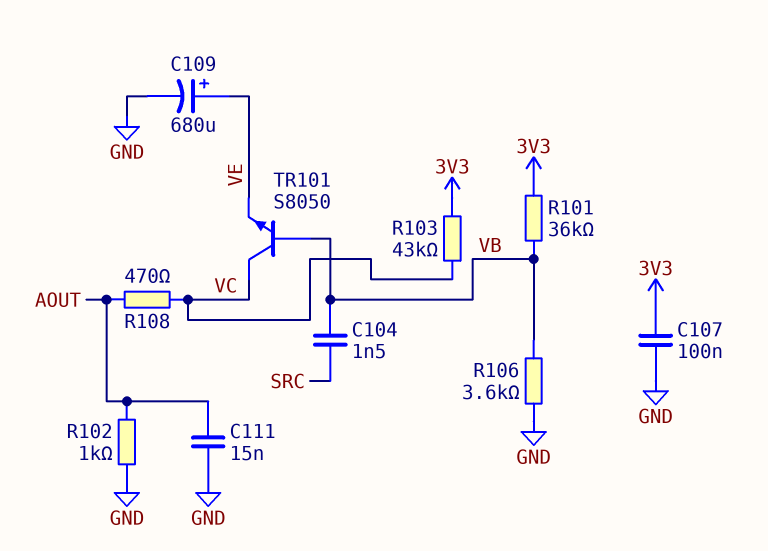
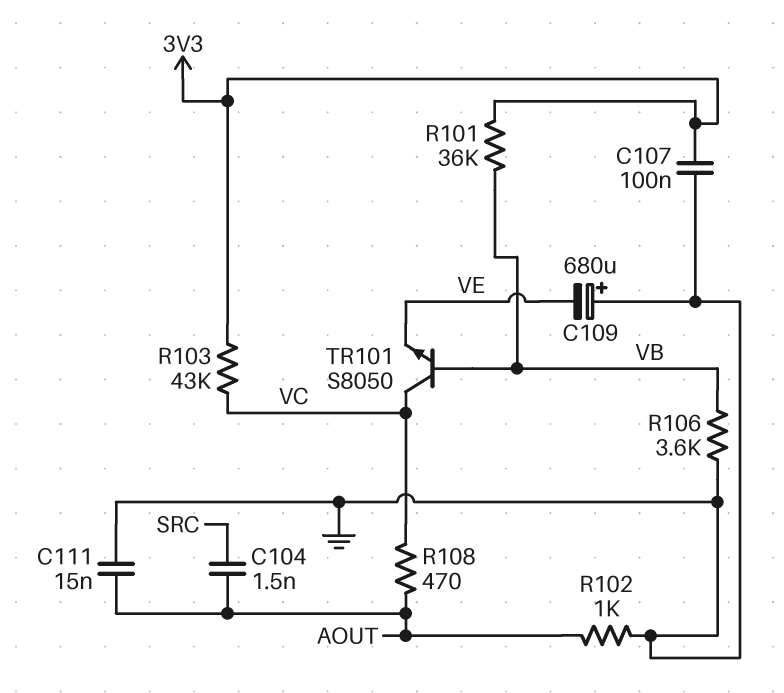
C104: 1.5nF (SRC, VB) -> 1.5nF (AOUT, SRC)
C109: 680uF (plus VE, minus GND) -> 680uF (plus GND, minus VE)

